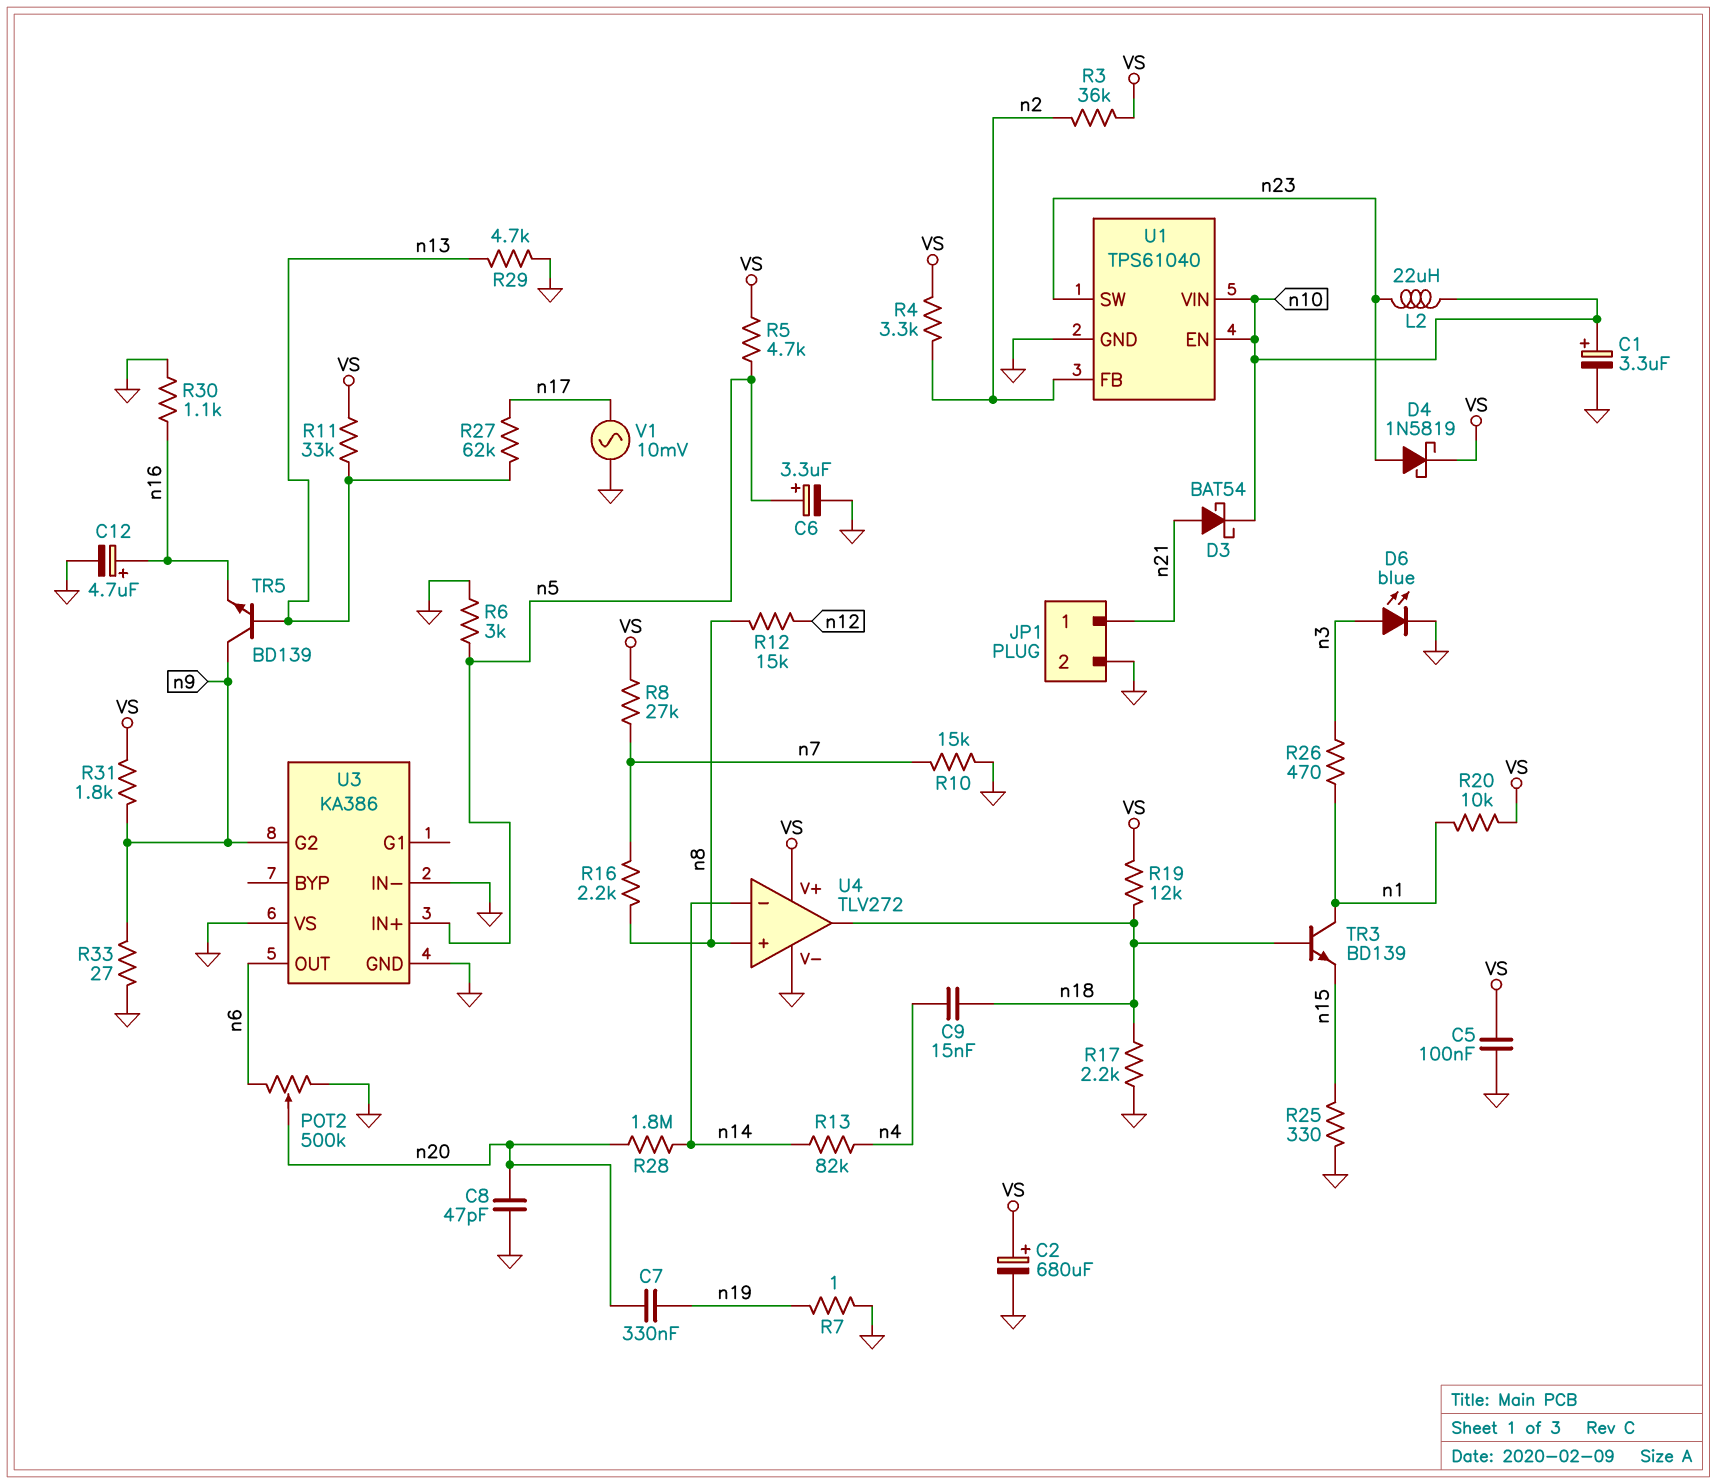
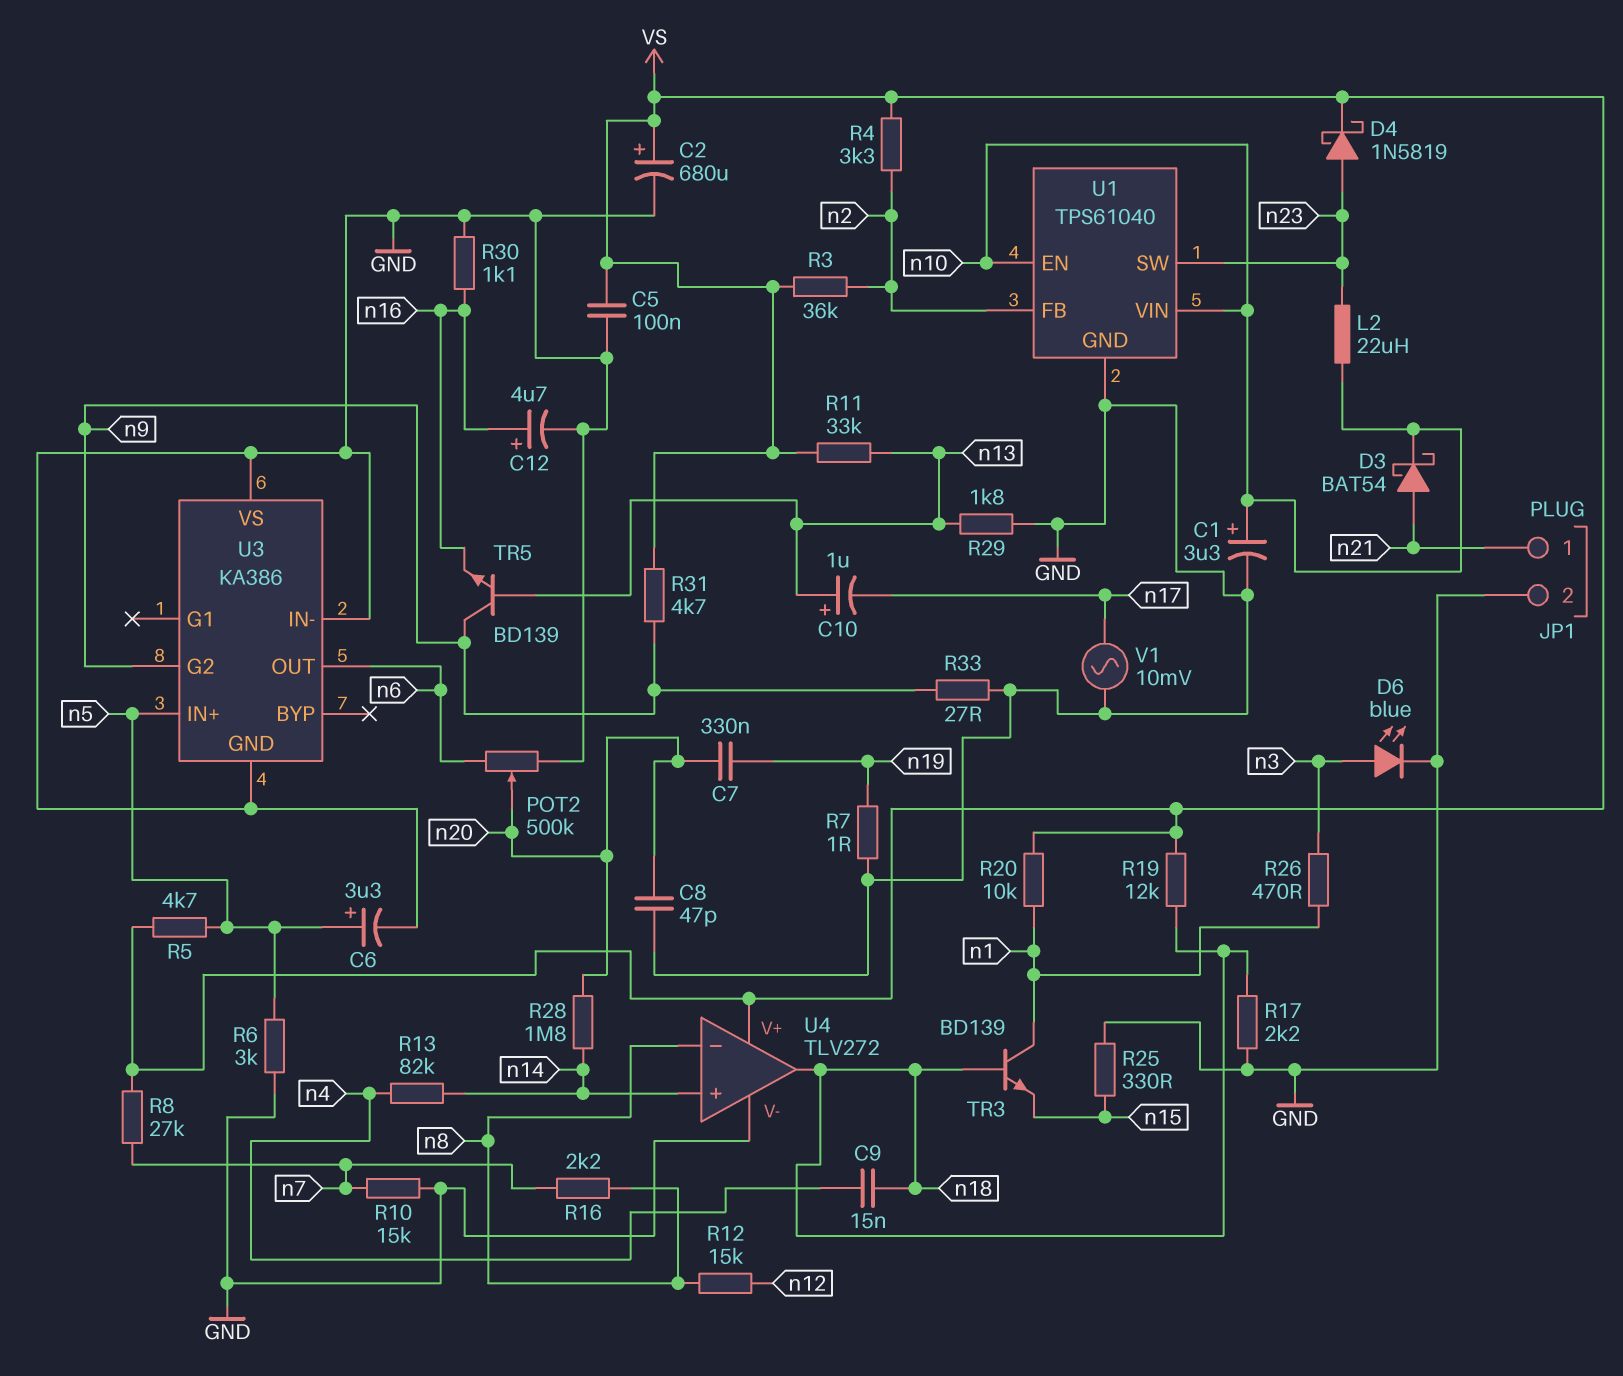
C10: none -> 1uF (plus n13, minus n17)
R27: 62k (n13, n17) -> none
R29: 4.7k (GND, n13) -> 1.8k (GND, n13)
R31: 1.8k (VS, n9) -> 4.7k (VS, n9)
U4 pin in+: n8 -> n14
U4 pin in-: n14 -> n8

